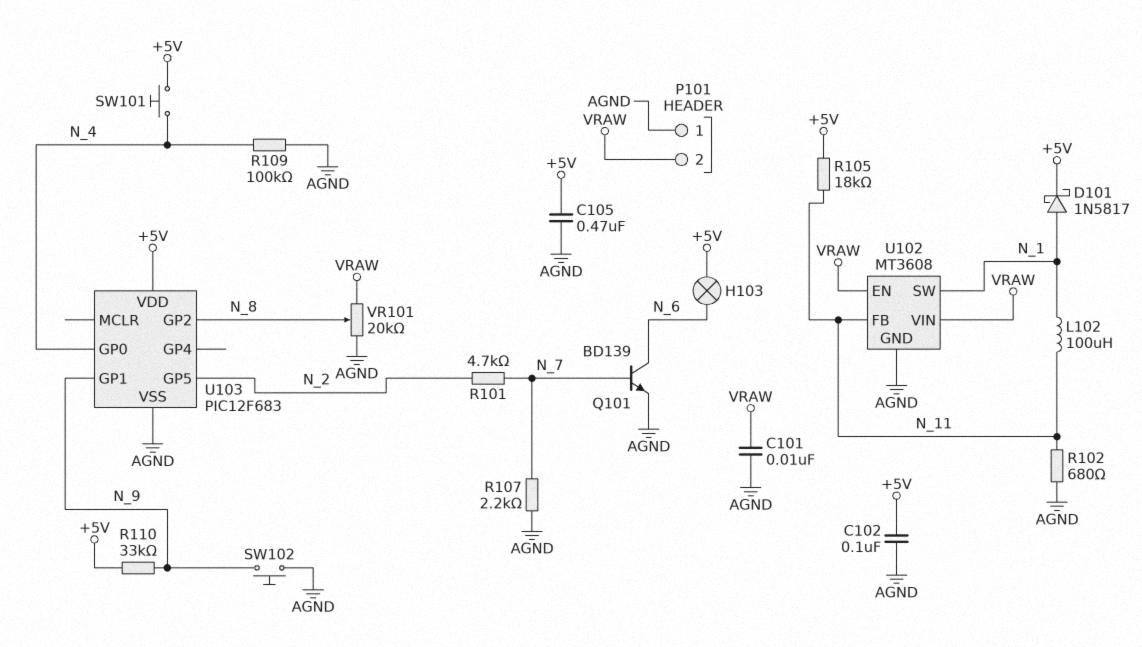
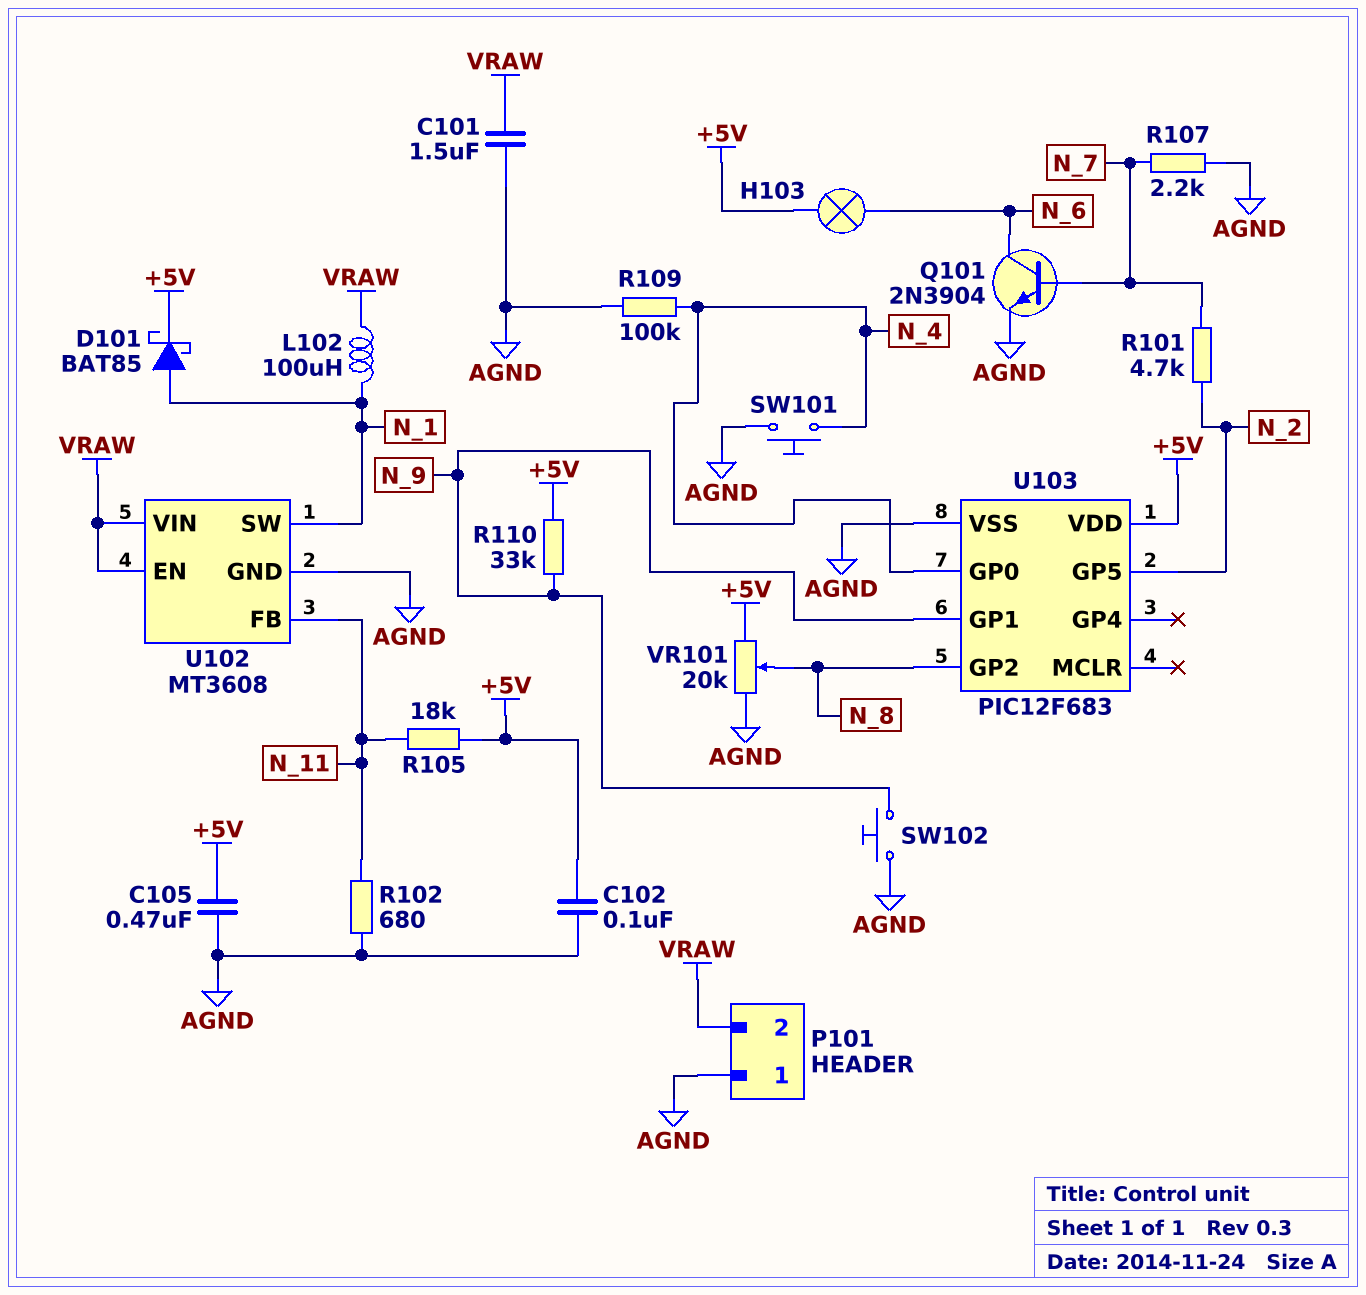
C101: 10nF (AGND, VRAW) -> 1.5uF (AGND, VRAW)
D101: schottky 1N5817 (A N_1, K +5V) -> schottky BAT85 (A N_1, K +5V)
L102: 100uH (N_1, N_11) -> 100uH (N_1, VRAW)
Q101: NPN BD139 (B N_7, C N_6, E AGND) -> NPN 2N3904 (B N_7, C N_6, E AGND)
SW101: button (+5V, N_4) -> button (AGND, N_4)
VR101: 20k (AGND, VRAW, wiper N_8) -> 20k (+5V, AGND, wiper N_8)

